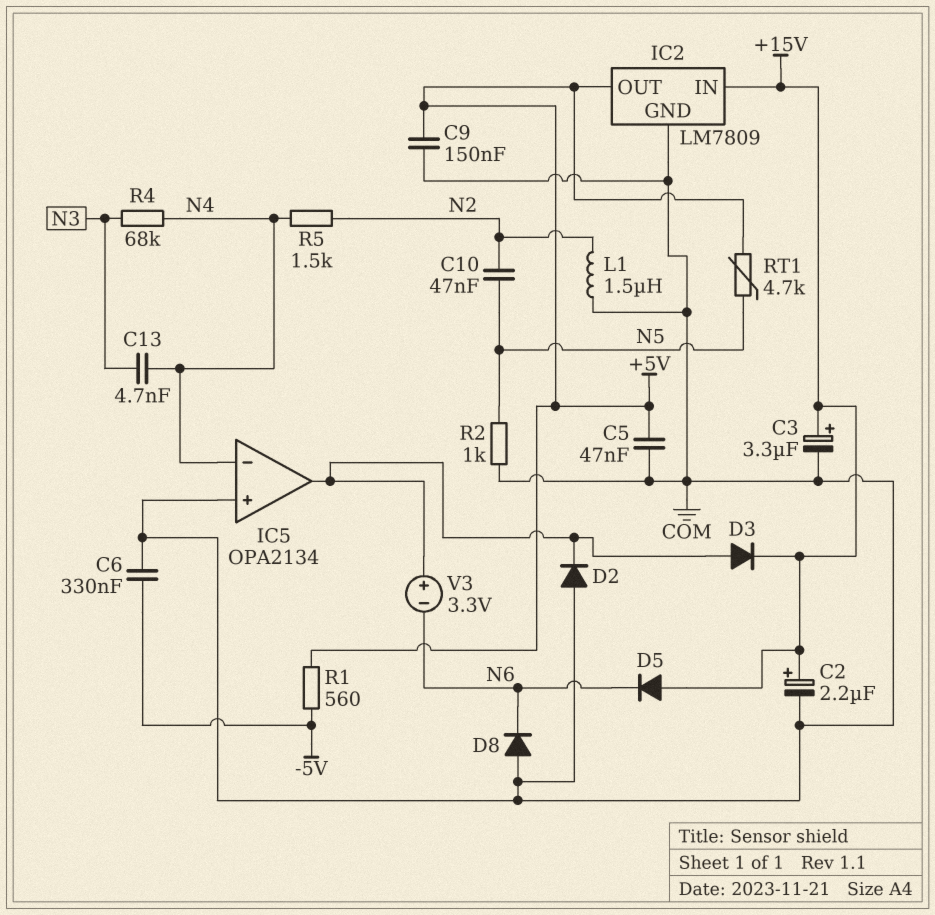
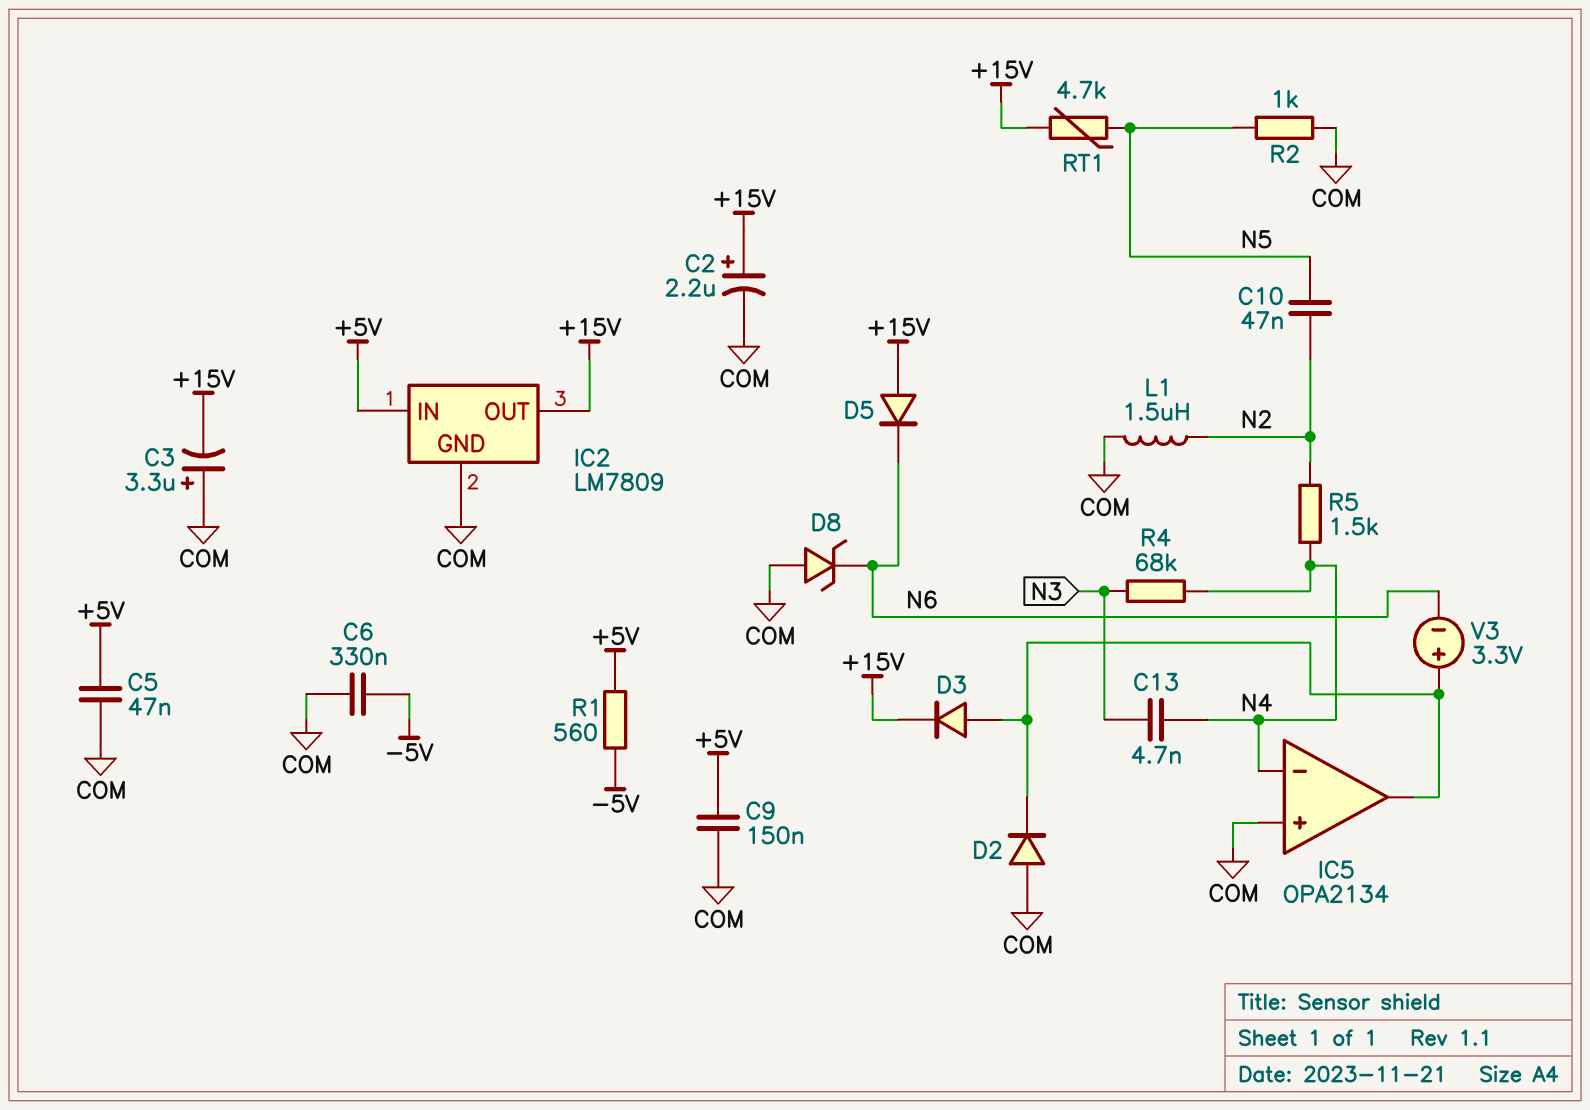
C3: 3.3uF (plus +15V, minus COM) -> 3.3uF (plus COM, minus +15V)
D8: diode (A COM, K N6) -> zener (A COM, K N6)
IC2 pin IN: +15V -> +5V
IC2 pin OUT: +5V -> +15V
RT1: 4.7k (+5V, N5) -> 4.7k (+15V, N5)

